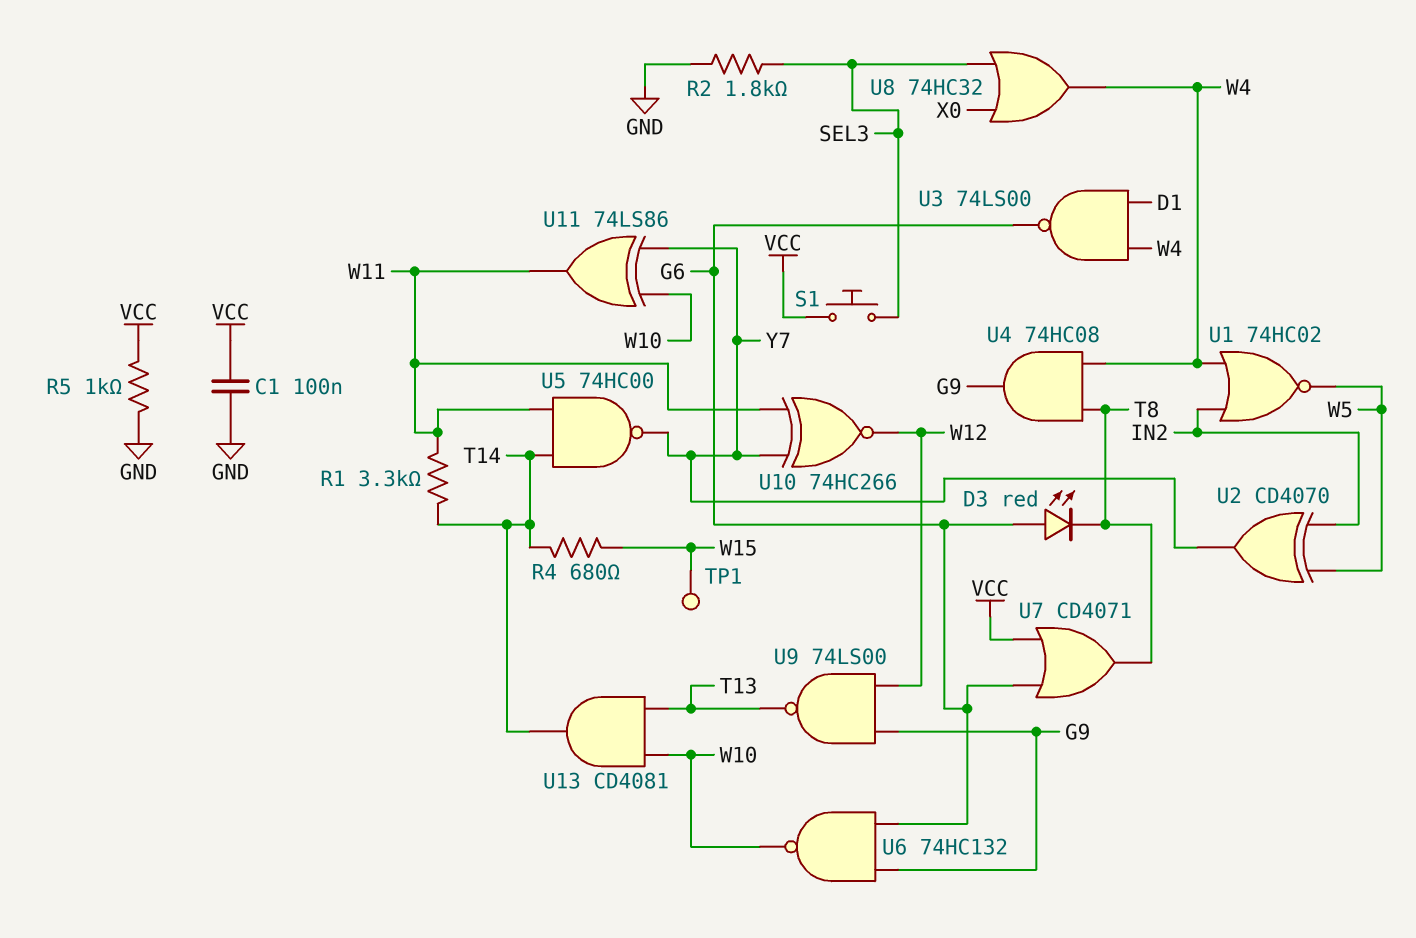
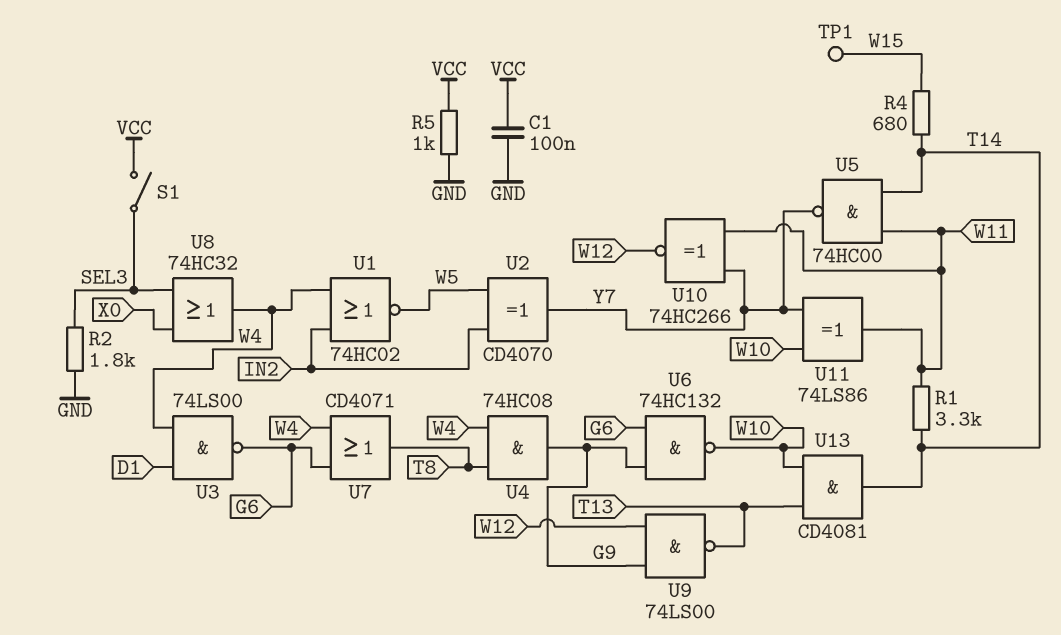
D3: LED red (A G6, K T8) -> none
S1: button (SEL3, VCC) -> switch (SEL3, VCC)
U7: OR CD4071 (in G6, in VCC, out T8) -> OR CD4071 (in G6, in W4, out T8)

